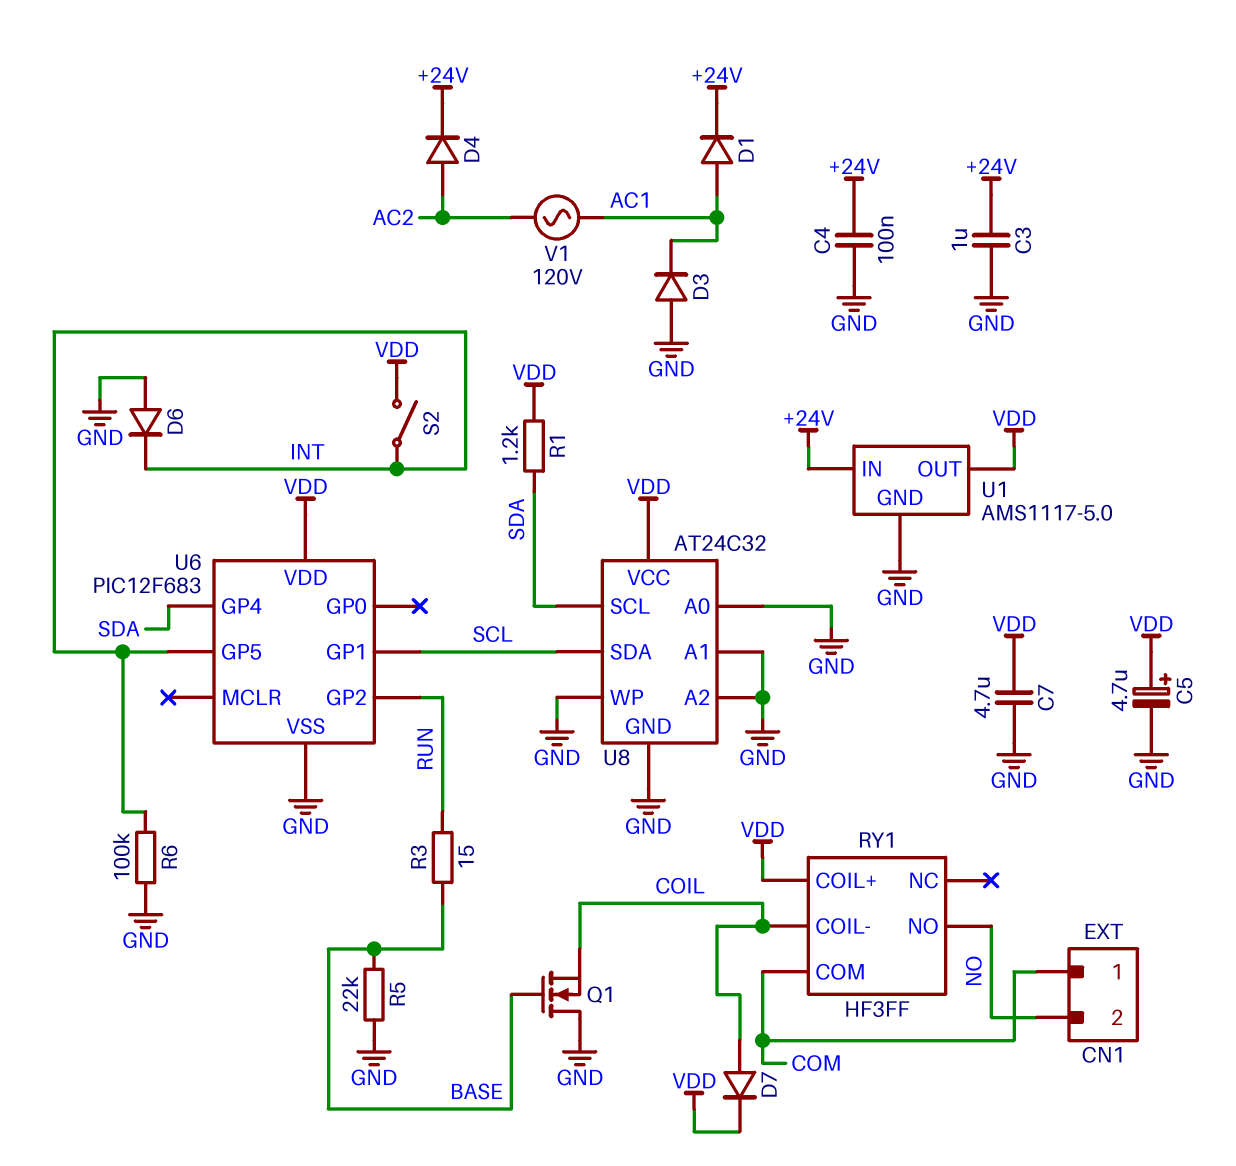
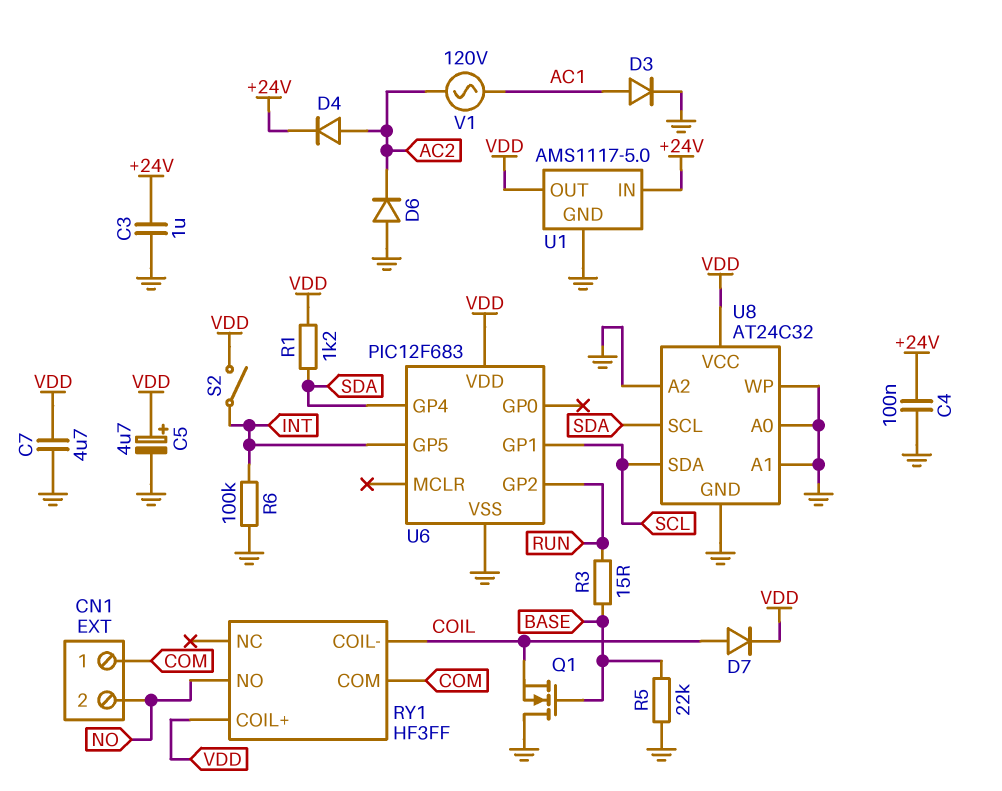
D1: diode (A AC1, K +24V) -> none
D3: diode (A GND, K AC1) -> diode (A AC1, K GND)
D6: diode (A GND, K INT) -> diode (A GND, K AC2)

